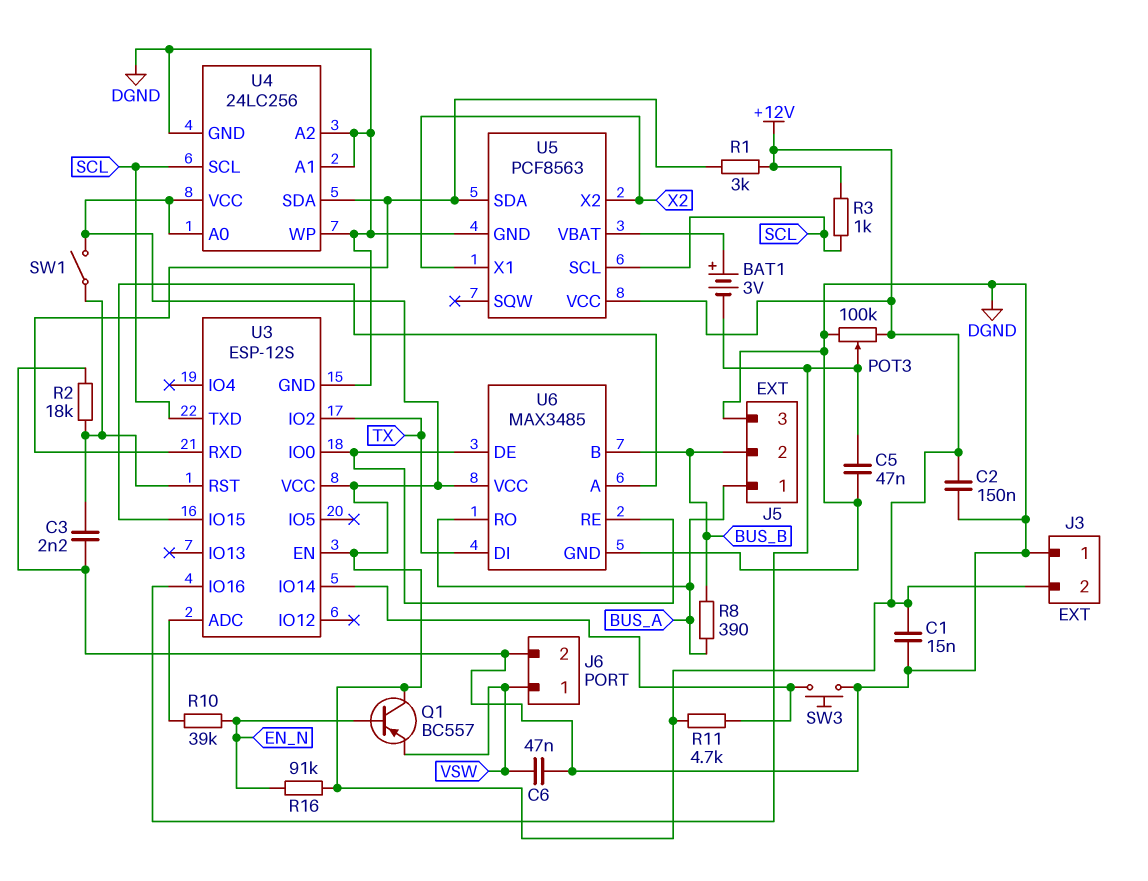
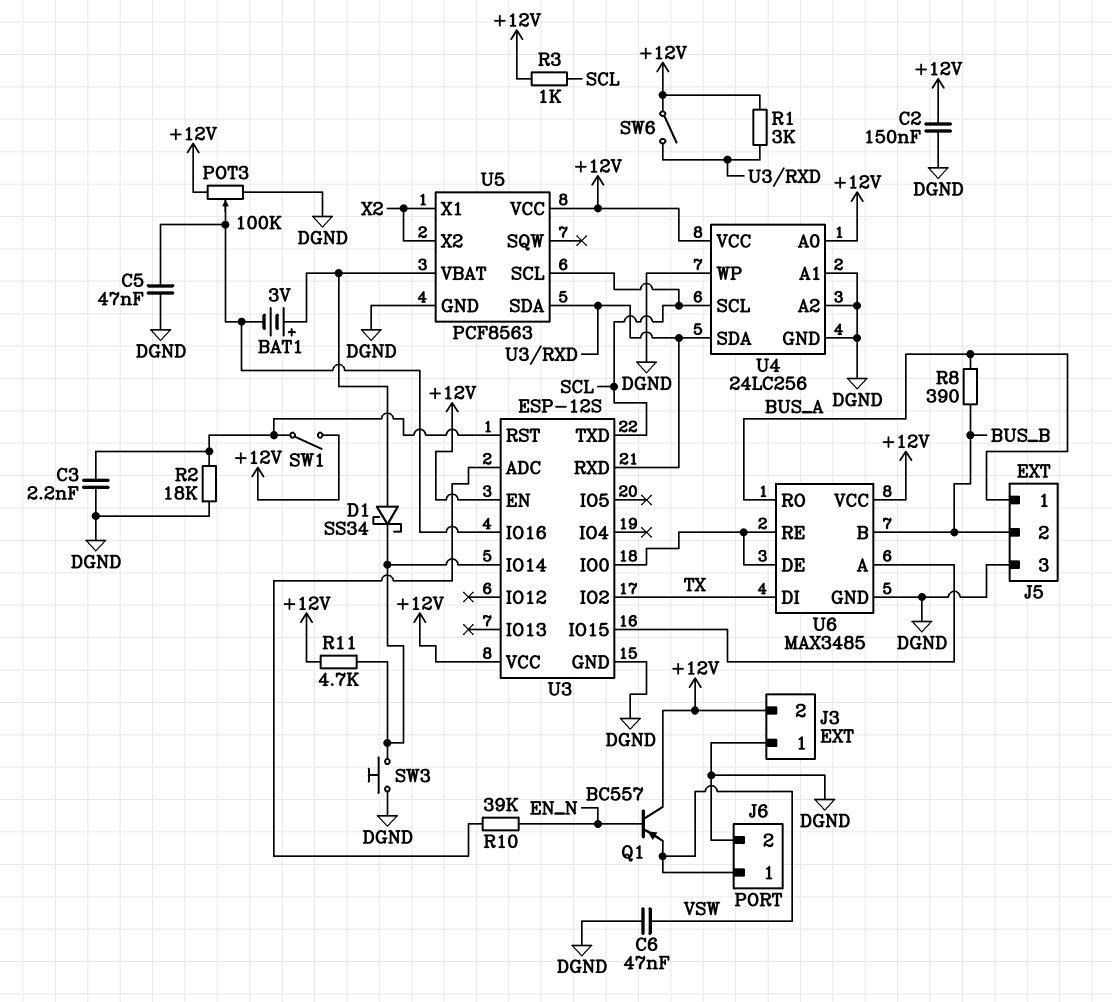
C1: 15nF (+12V, DGND) -> none
D1: none -> schottky SS34 (A U5/VBAT, K U3/IO14)
R16: 91k (+12V, EN_N) -> none
SW6: none -> switch (+12V, U3/RXD)

